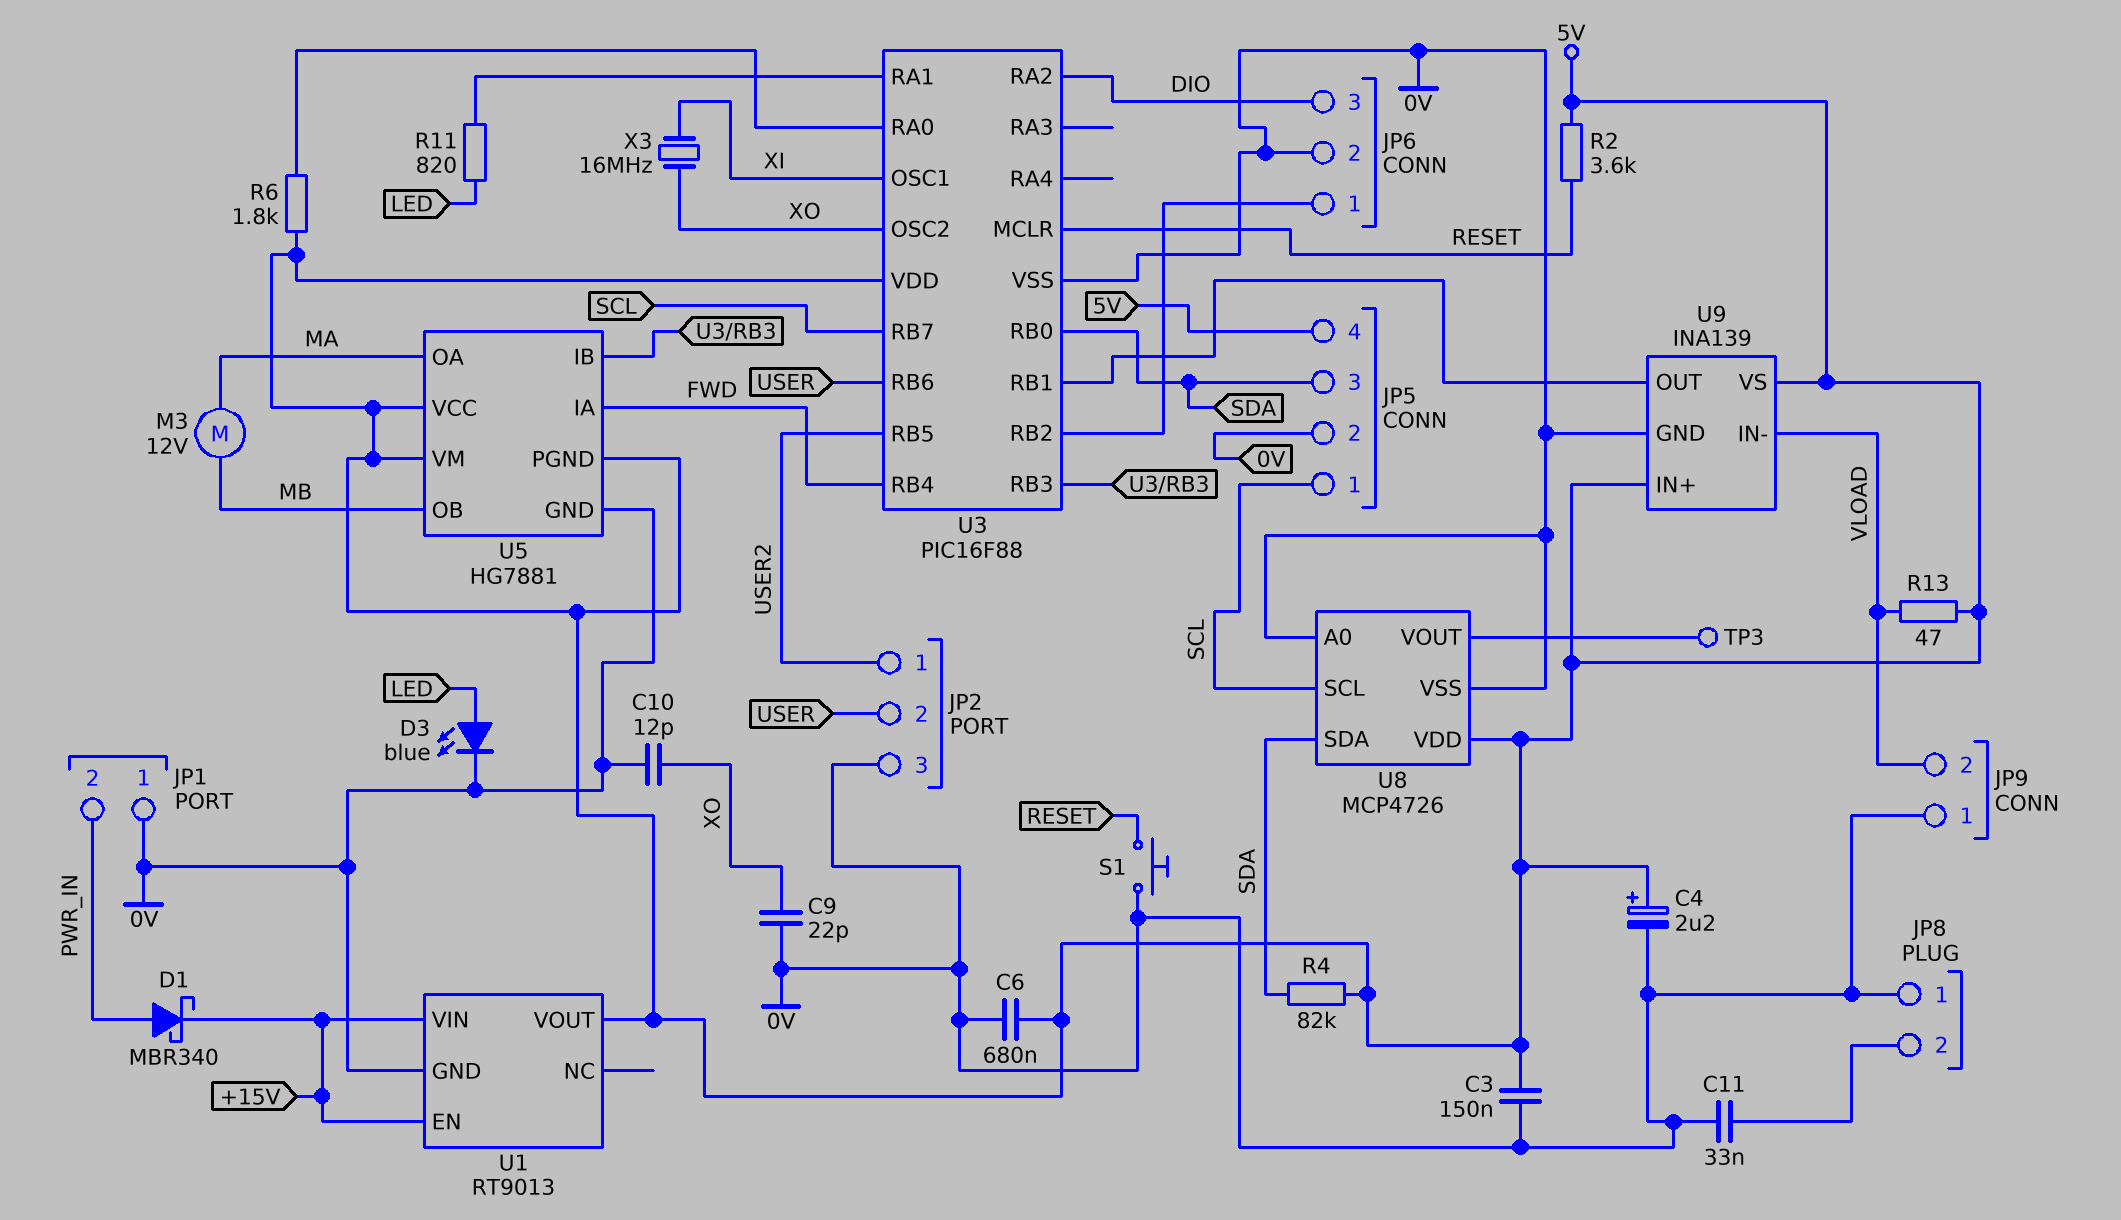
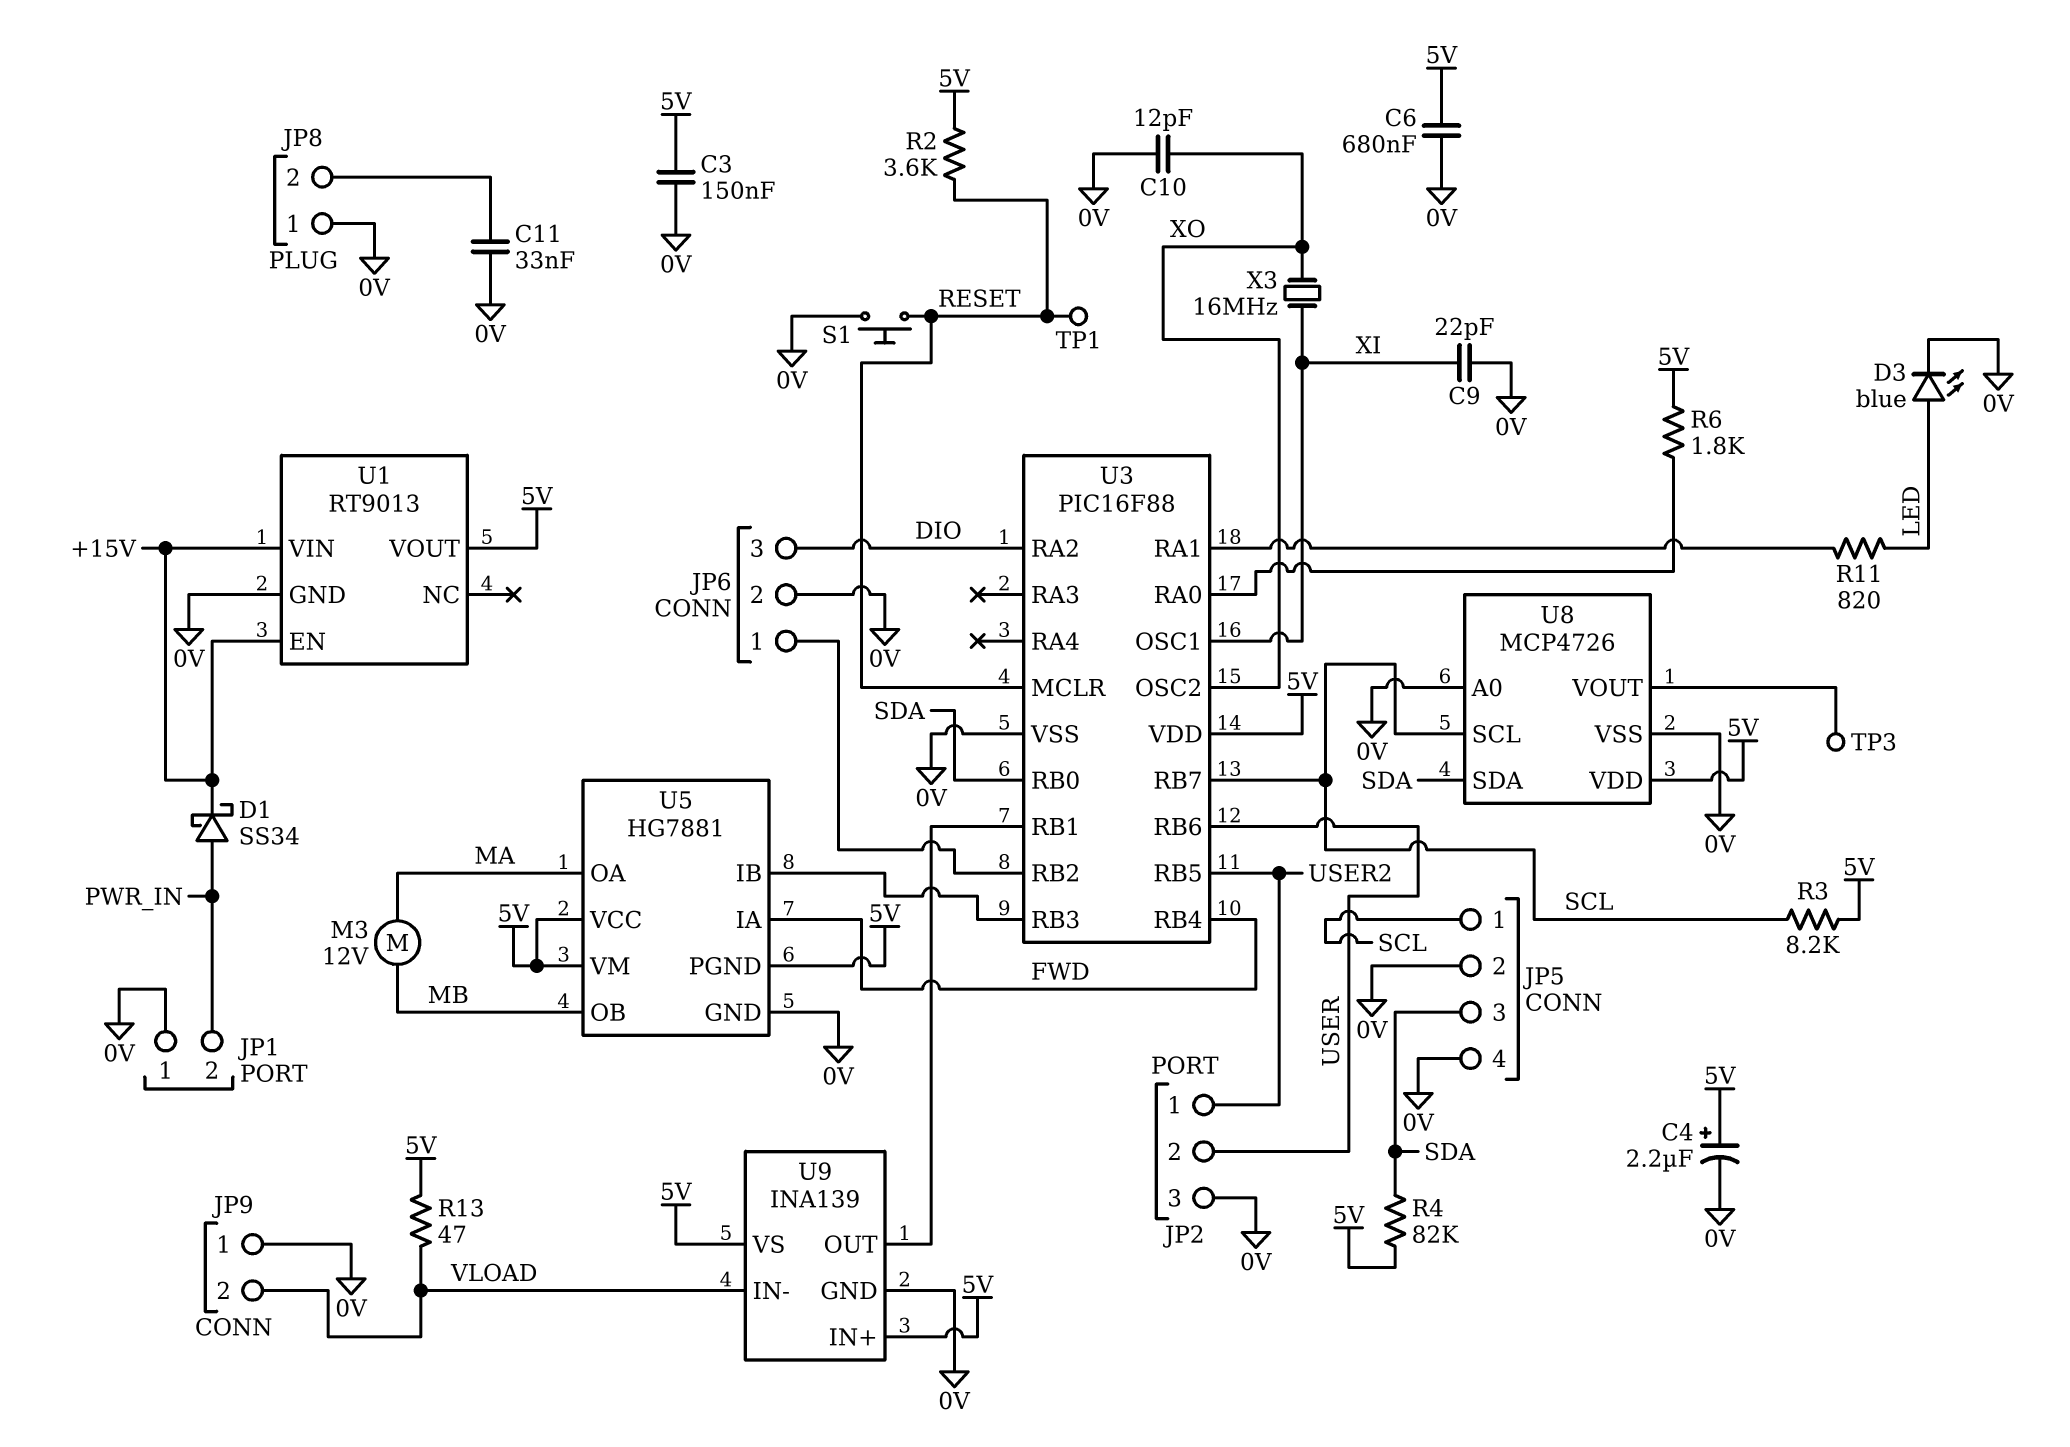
C9: 22pF (0V, XO) -> 22pF (0V, XI)
D1: schottky MBR340 (A PWR_IN, K +15V) -> schottky SS34 (A PWR_IN, K +15V)
JP5 pin 4: 5V -> 0V
R3: none -> 8.2k (5V, SCL)
TP1: none -> test point (RESET)

